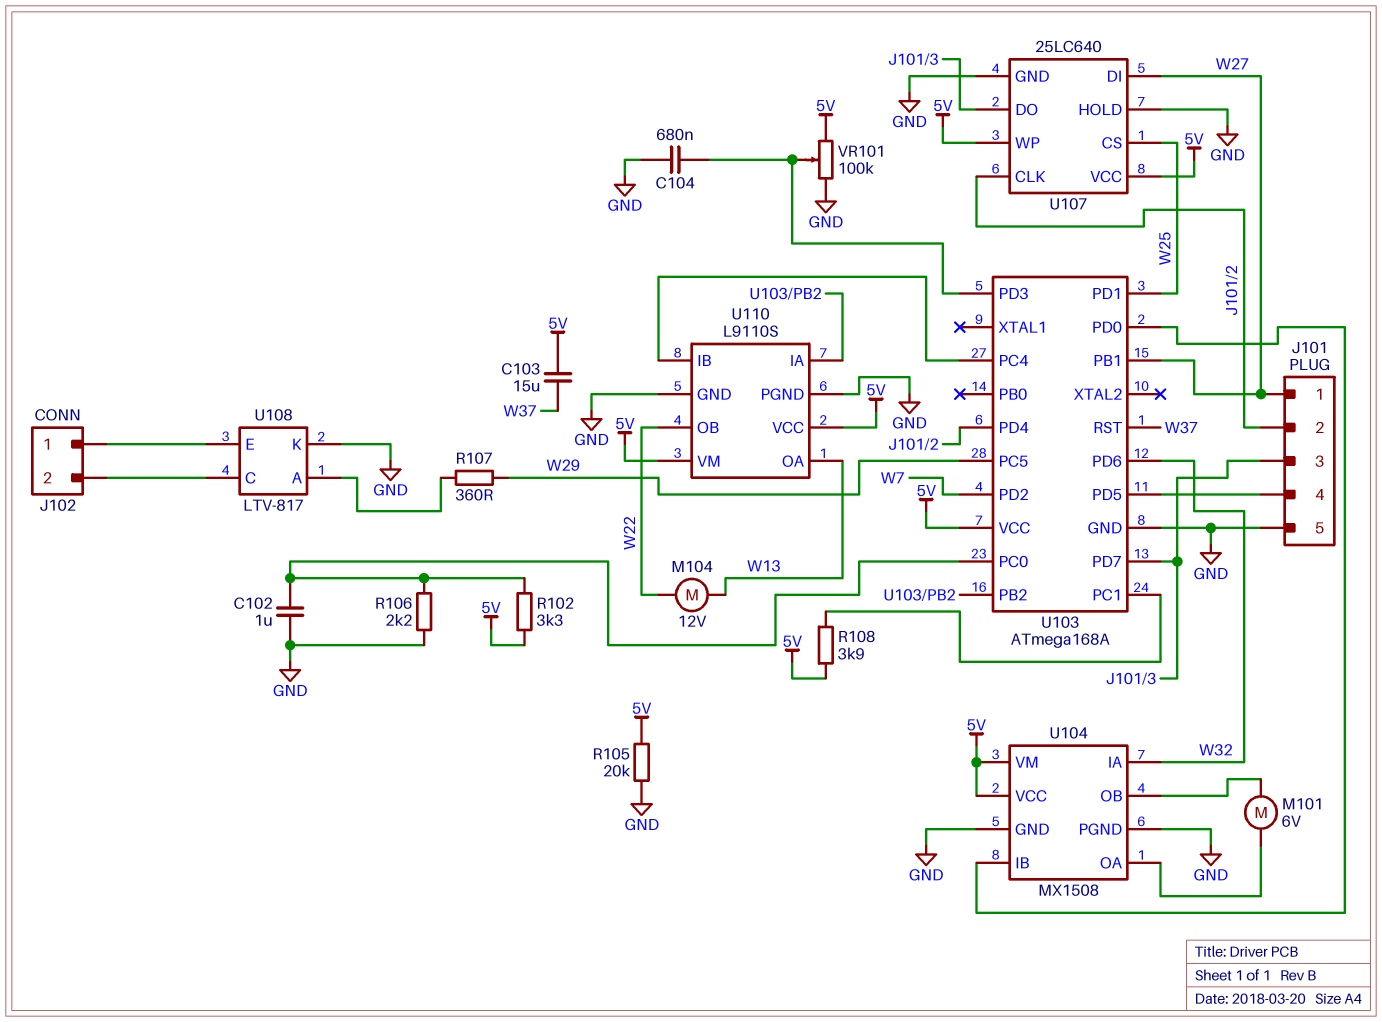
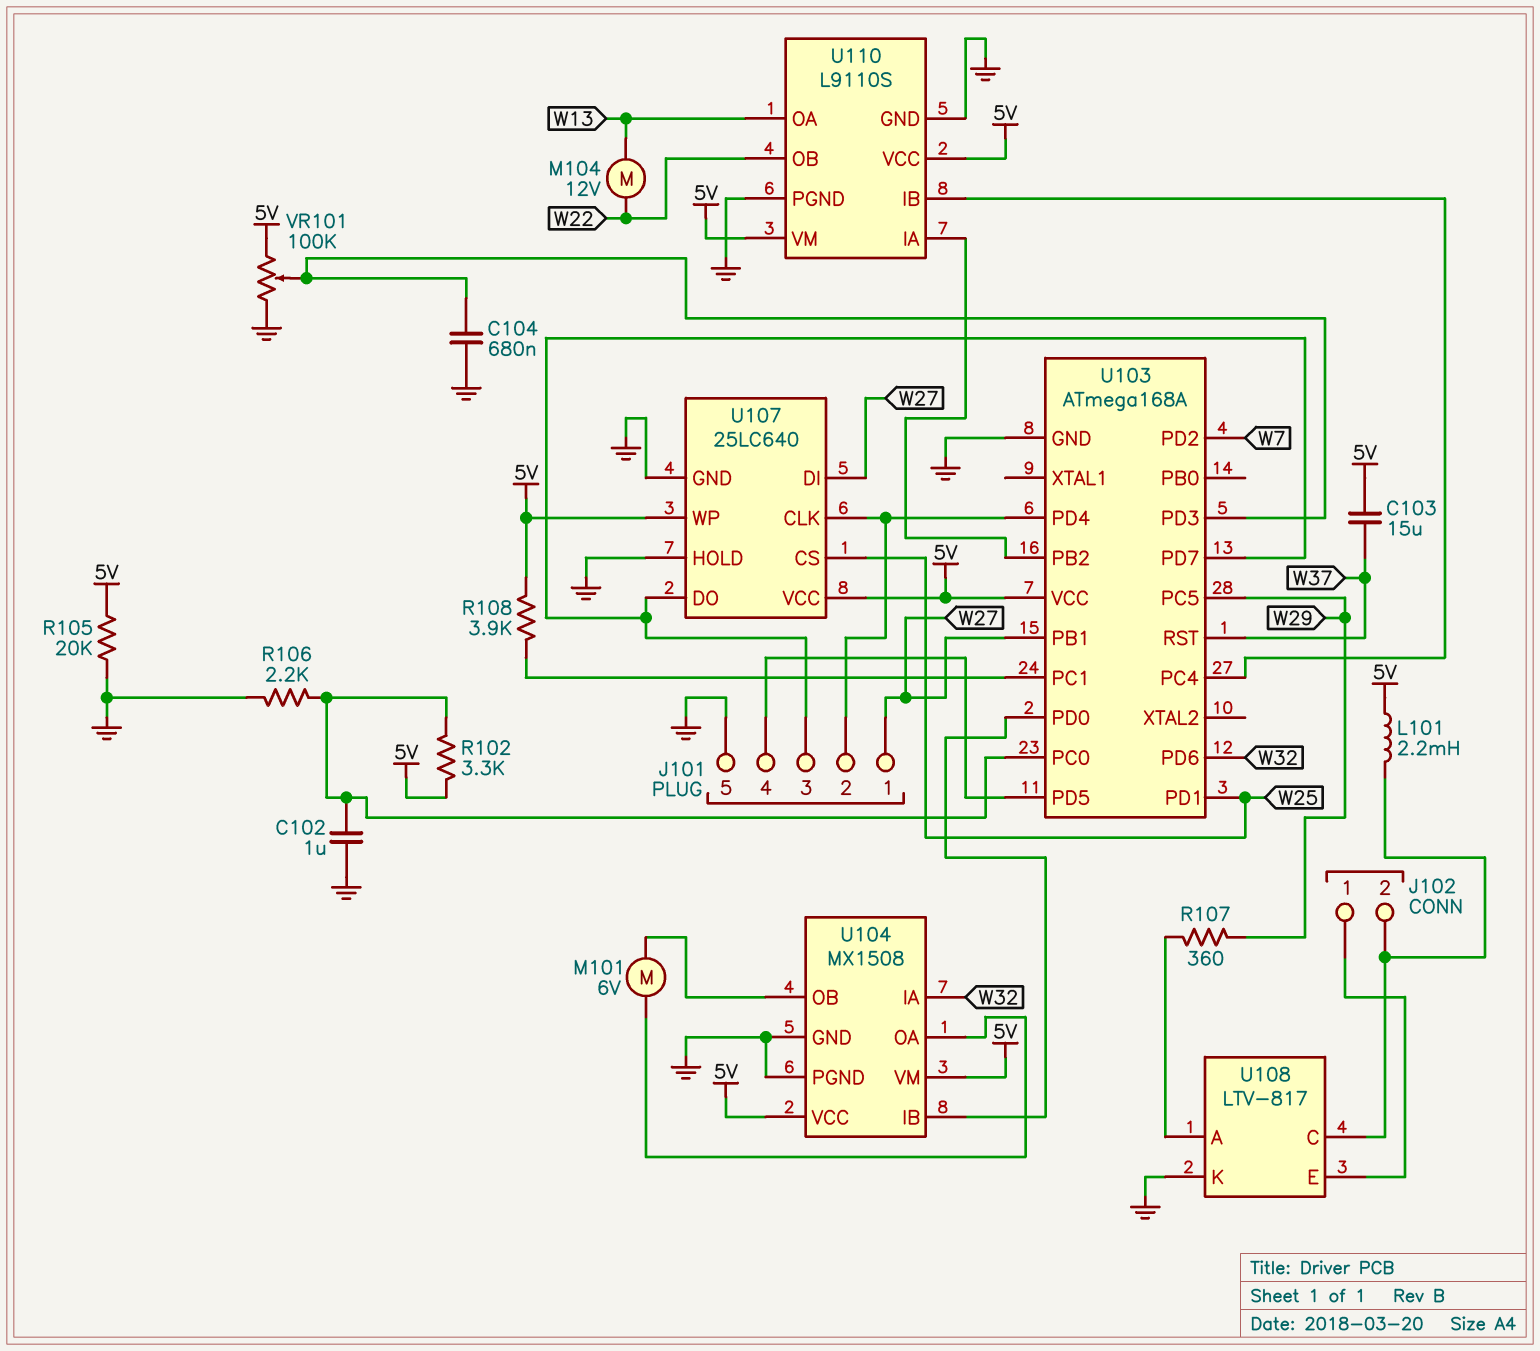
L101: none -> 2.2mH (5V, J102/2)

